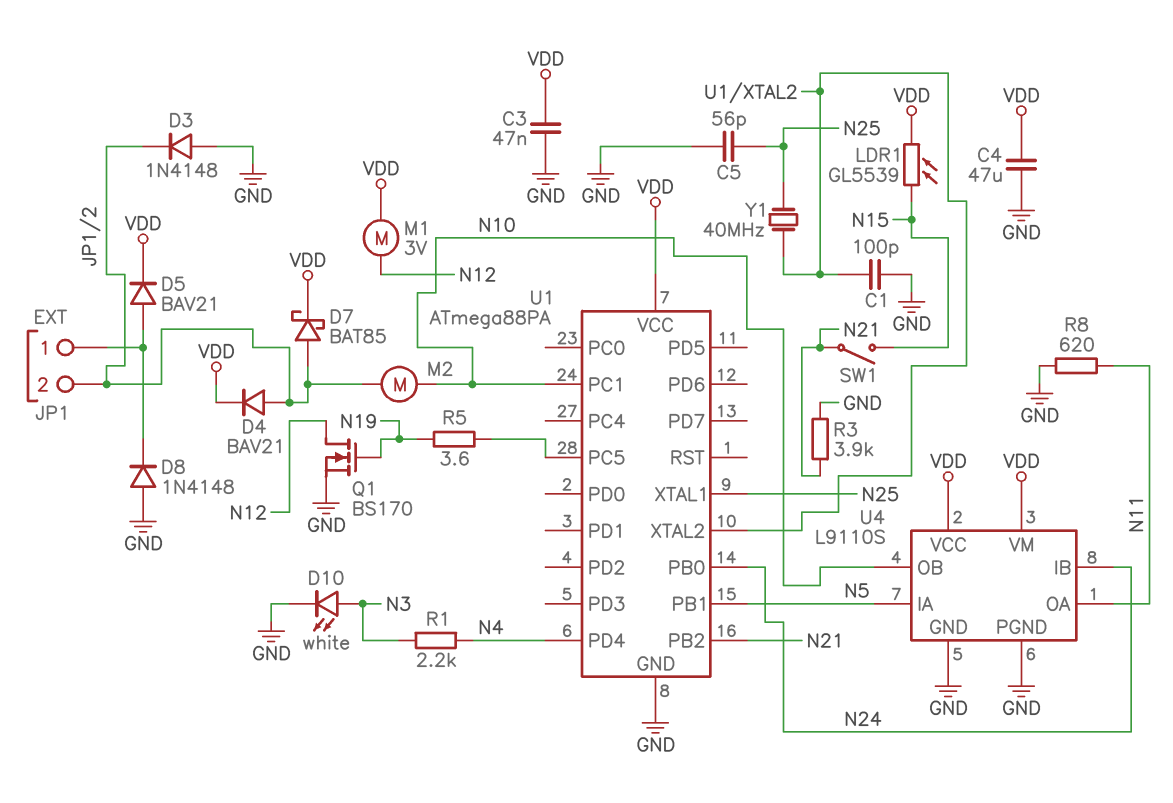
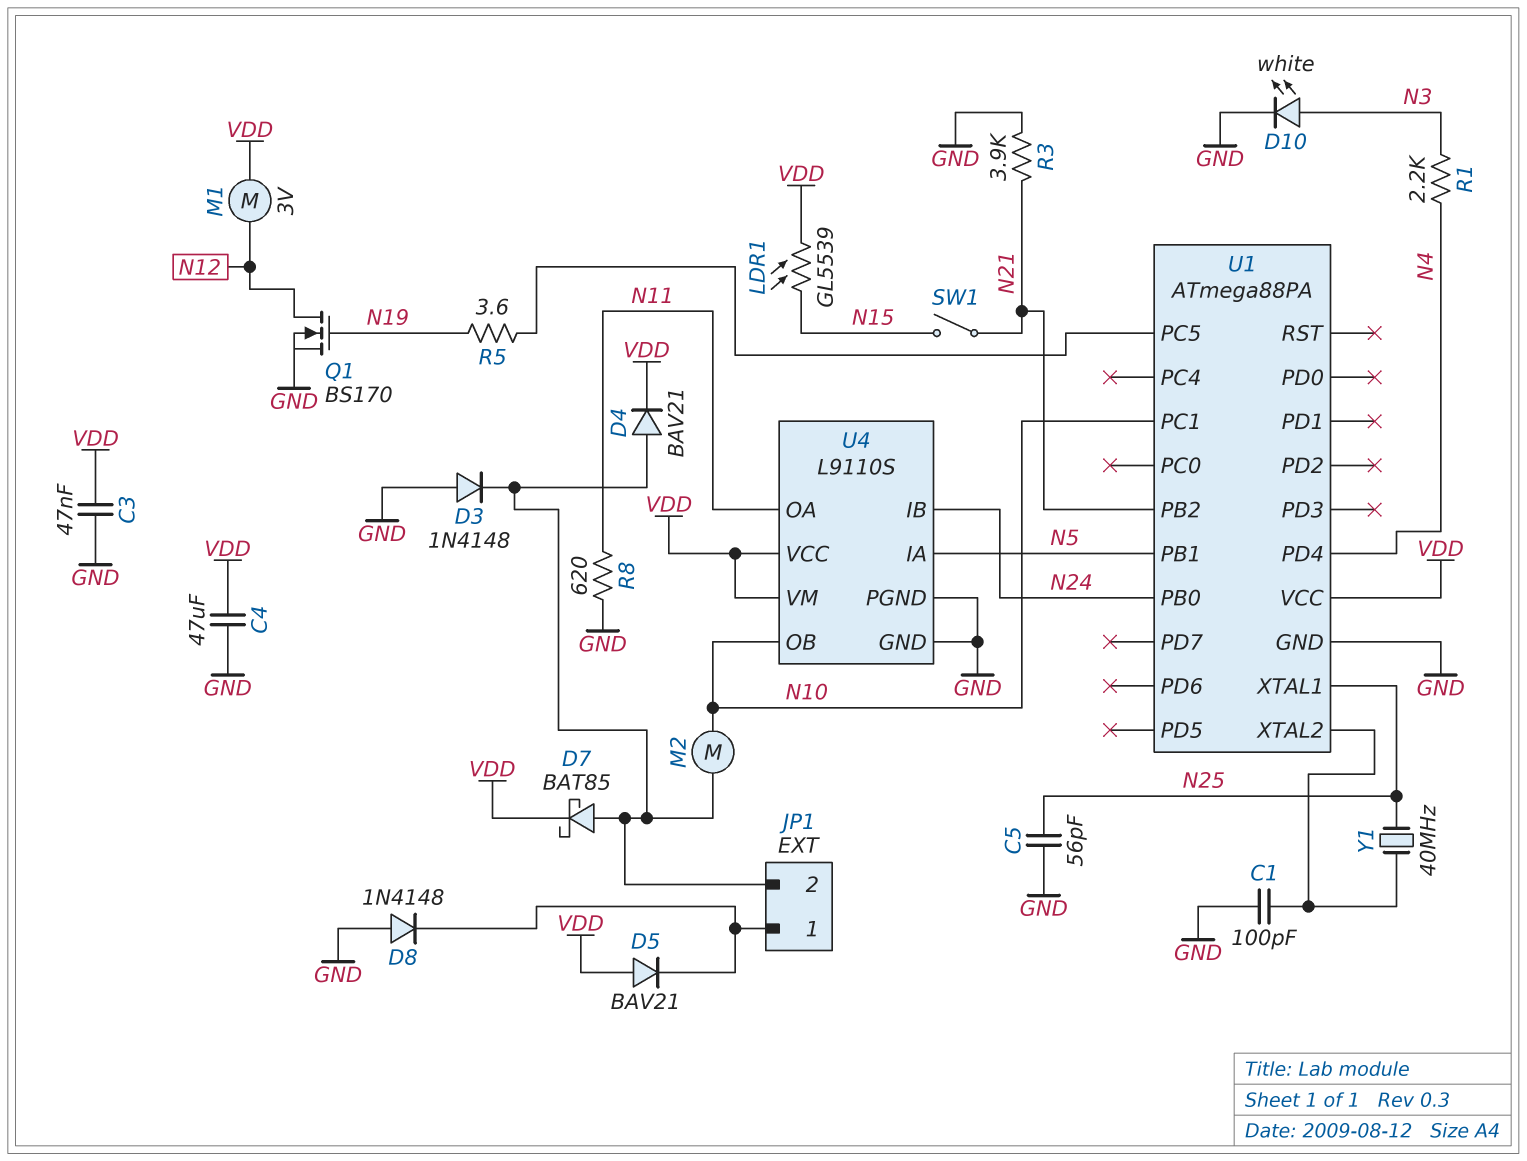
D5: diode BAV21 (A JP1/1, K VDD) -> diode BAV21 (A VDD, K JP1/1)

